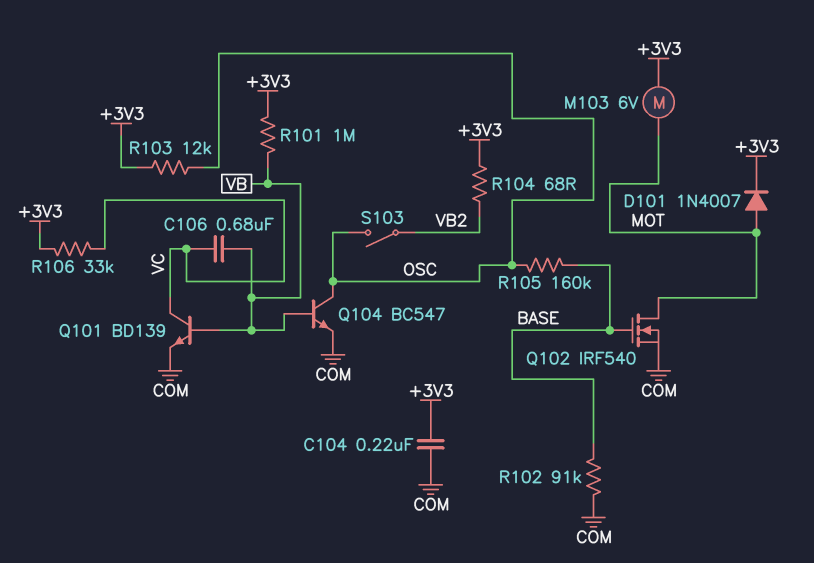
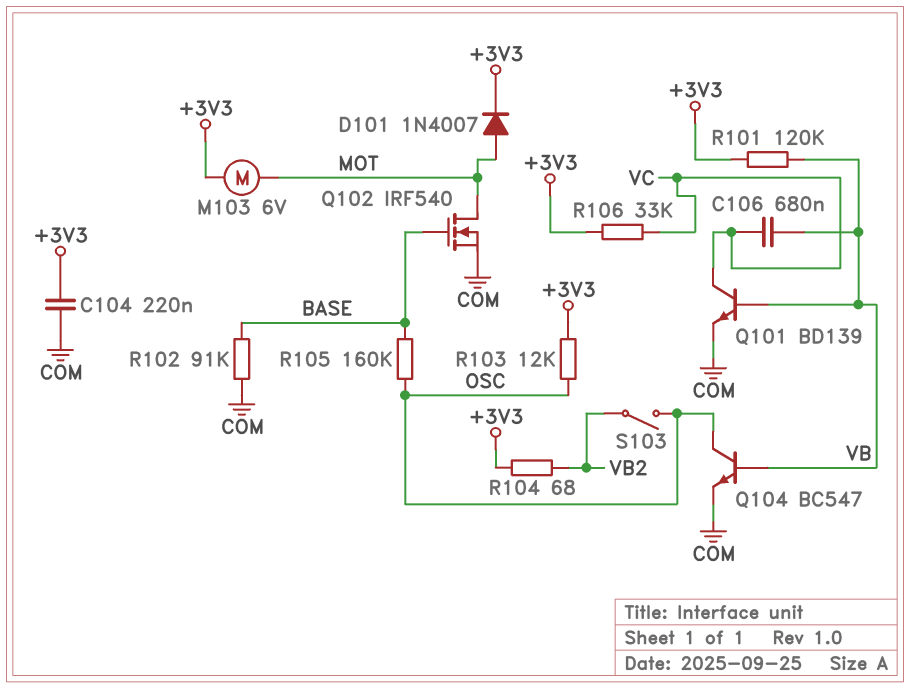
R101: 1M (+3V3, VB) -> 120k (+3V3, VB)

